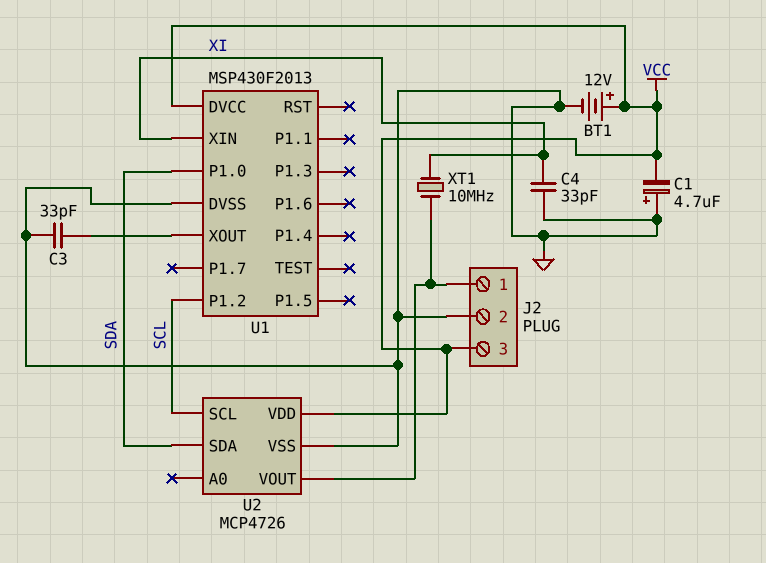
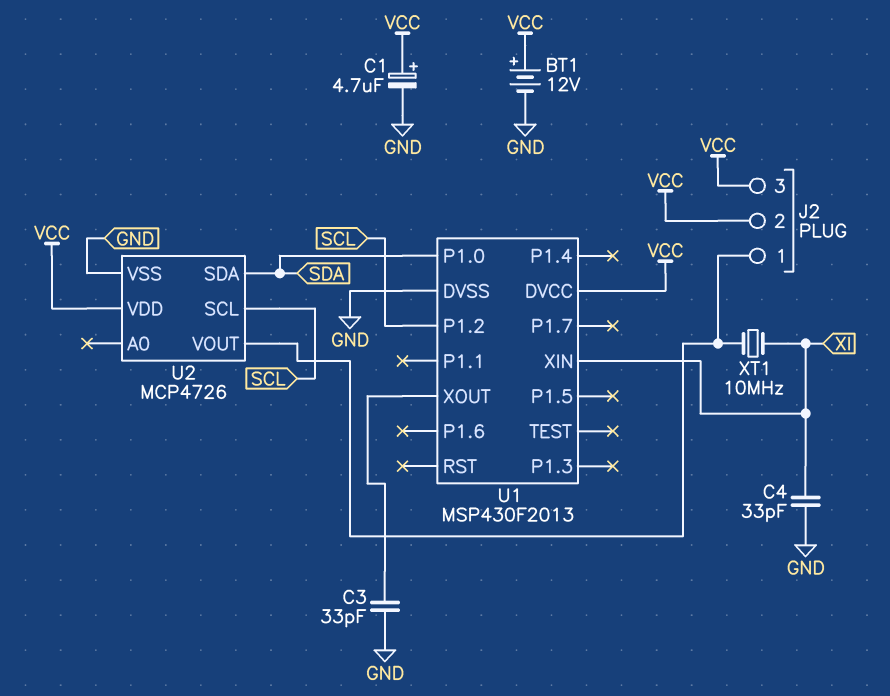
C1: 4.7uF (plus GND, minus VCC) -> 4.7uF (plus VCC, minus GND)
J2 pin 2: GND -> VCC

